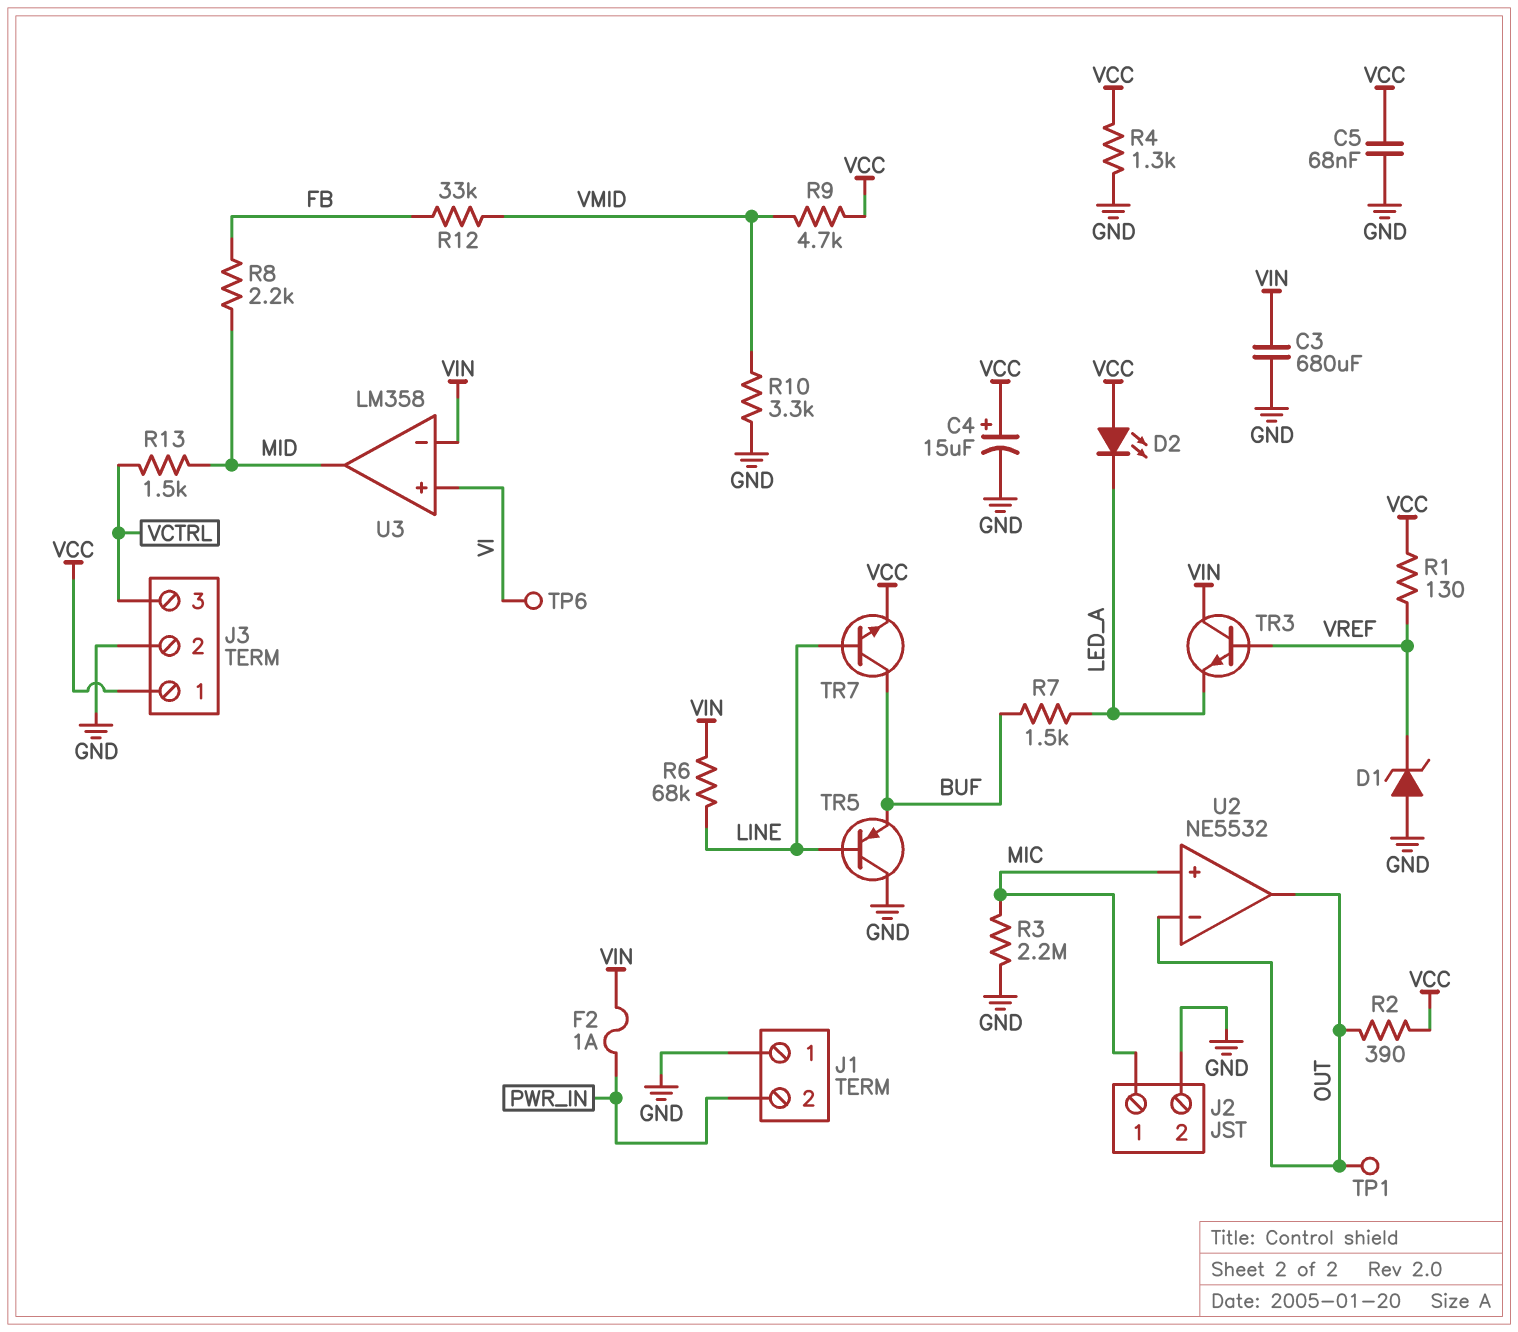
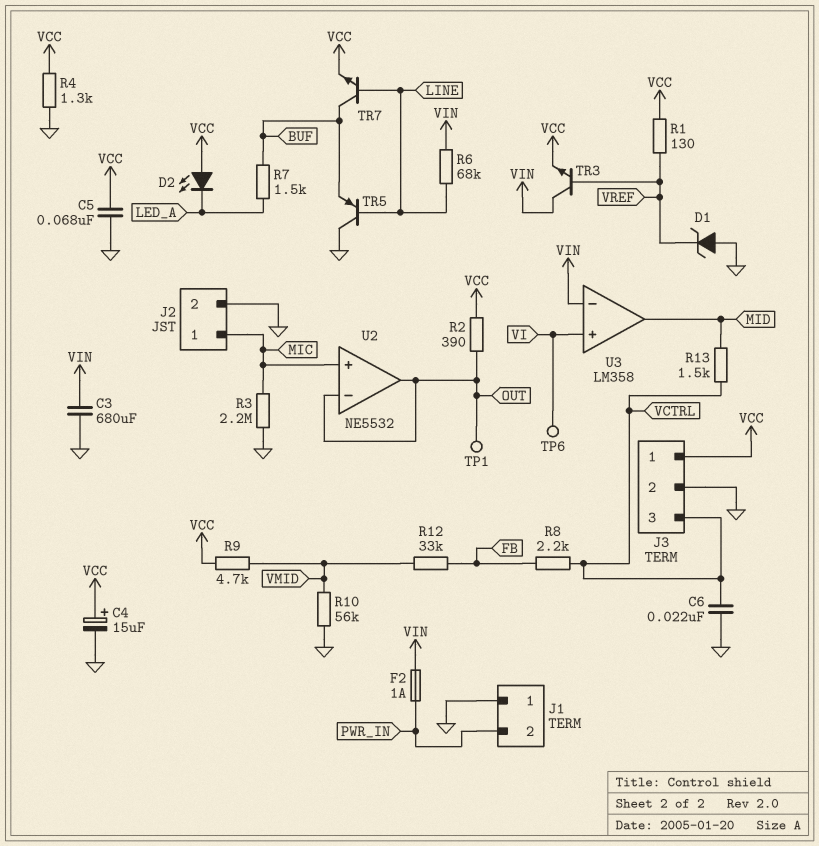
C6: none -> 22nF (GND, VCTRL)
R8: 2.2k (FB, MID) -> 2.2k (FB, VCTRL)
R10: 3.3k (GND, VMID) -> 56k (GND, VMID)
TR3: NPN (B VREF, C VIN, E LED_A) -> NPN (B VREF, C VIN, E VCC)

